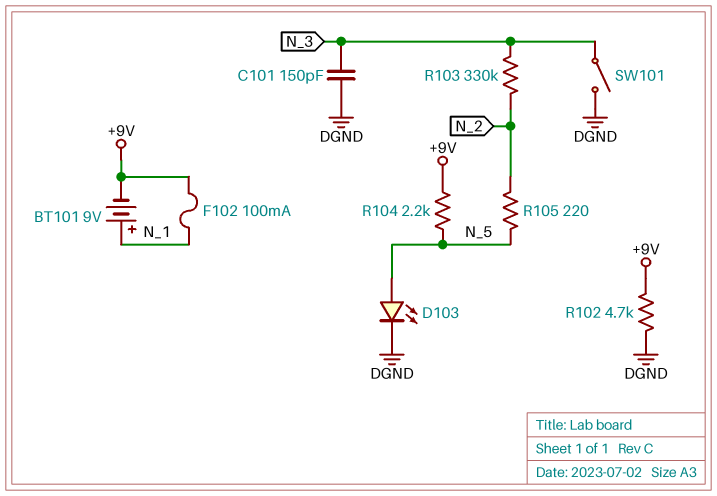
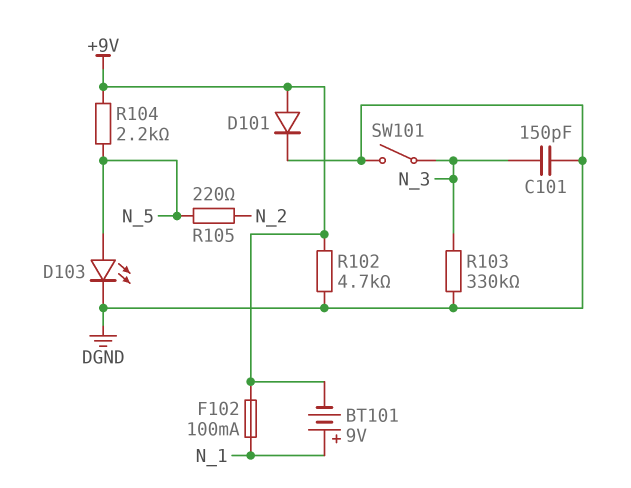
D101: none -> diode (A +9V, K DGND)
R103: 330k (N_2, N_3) -> 330k (DGND, N_3)

